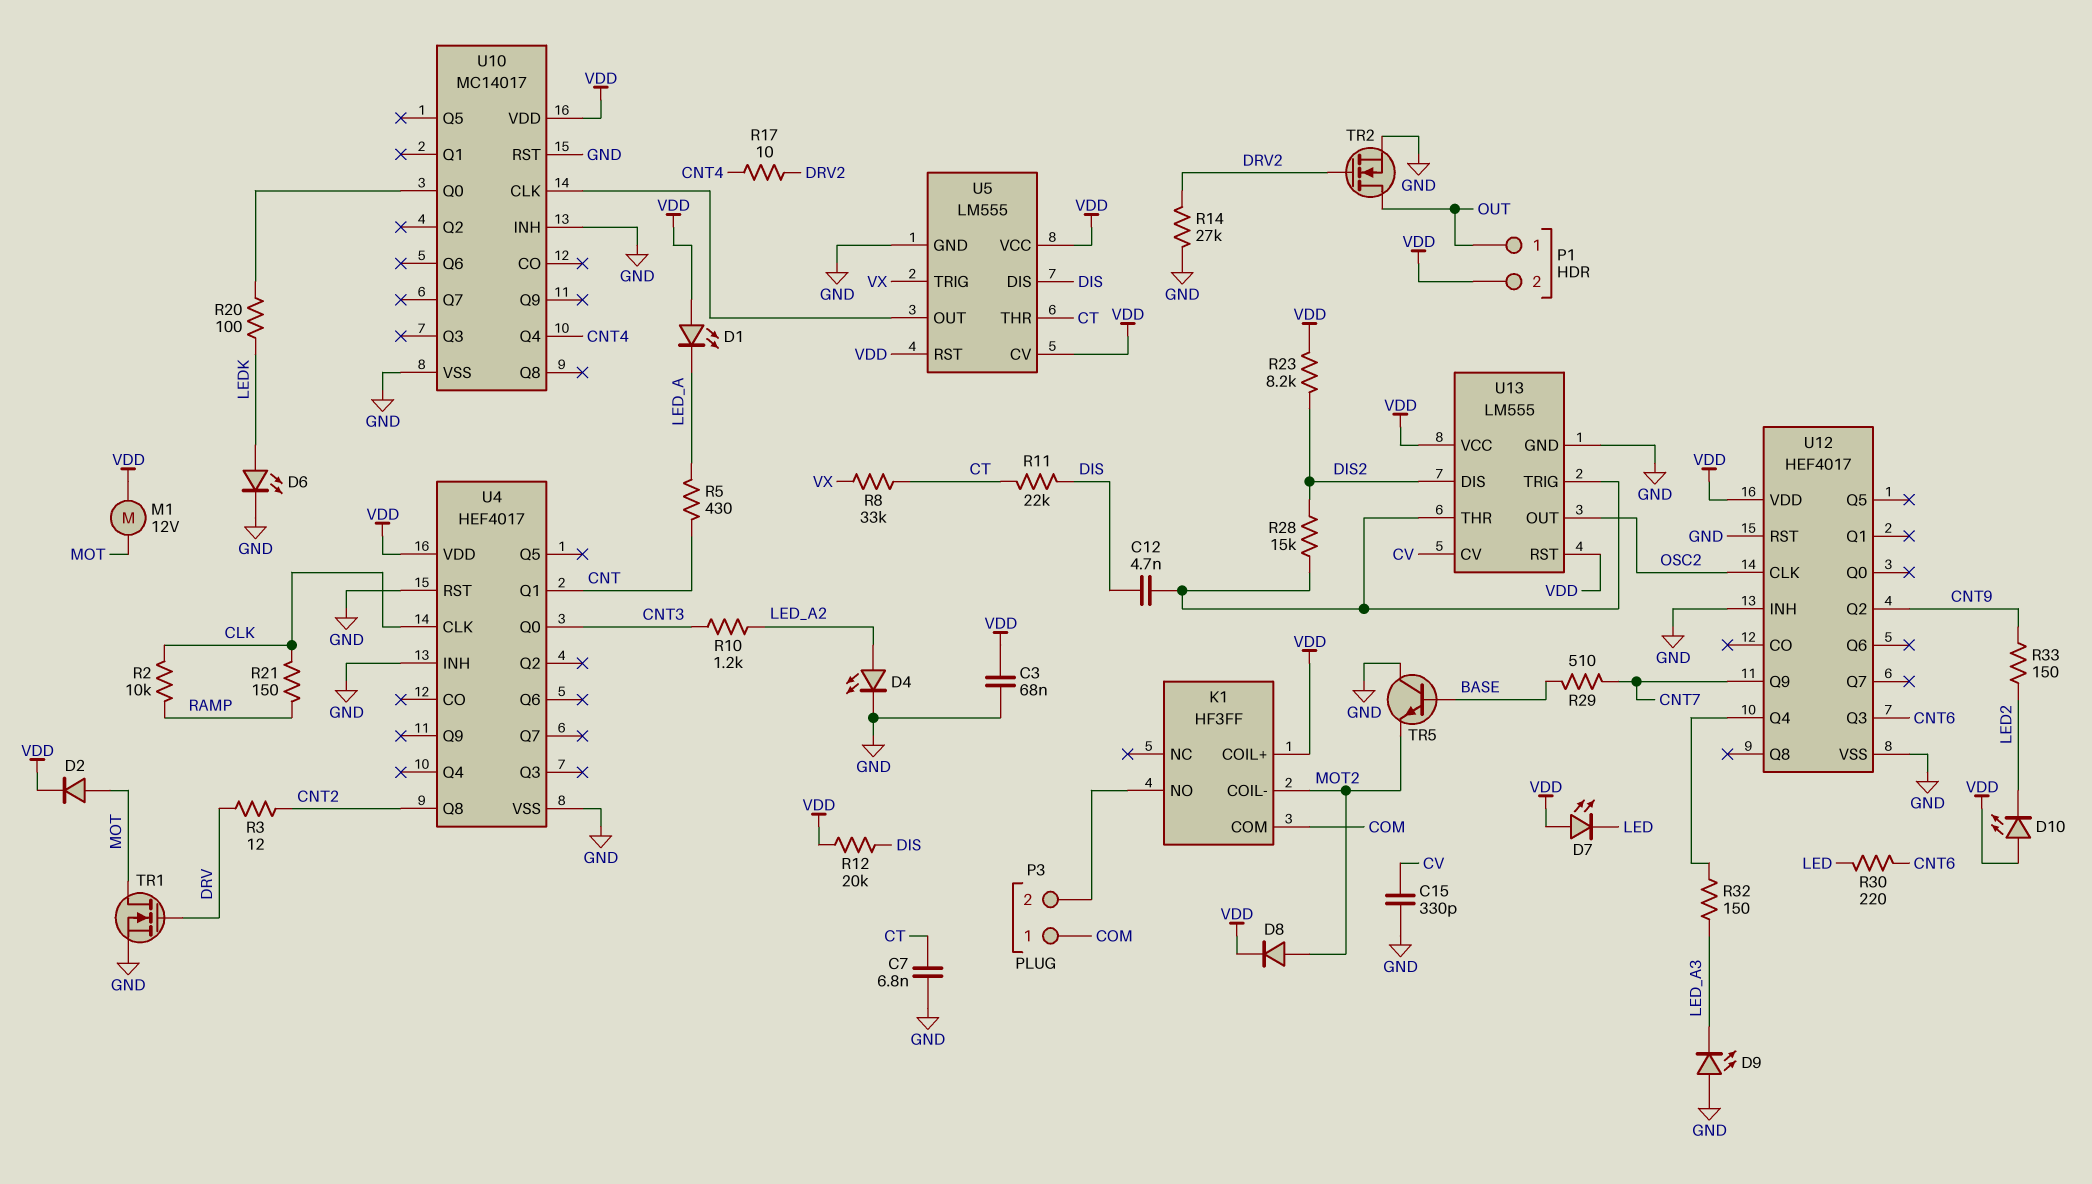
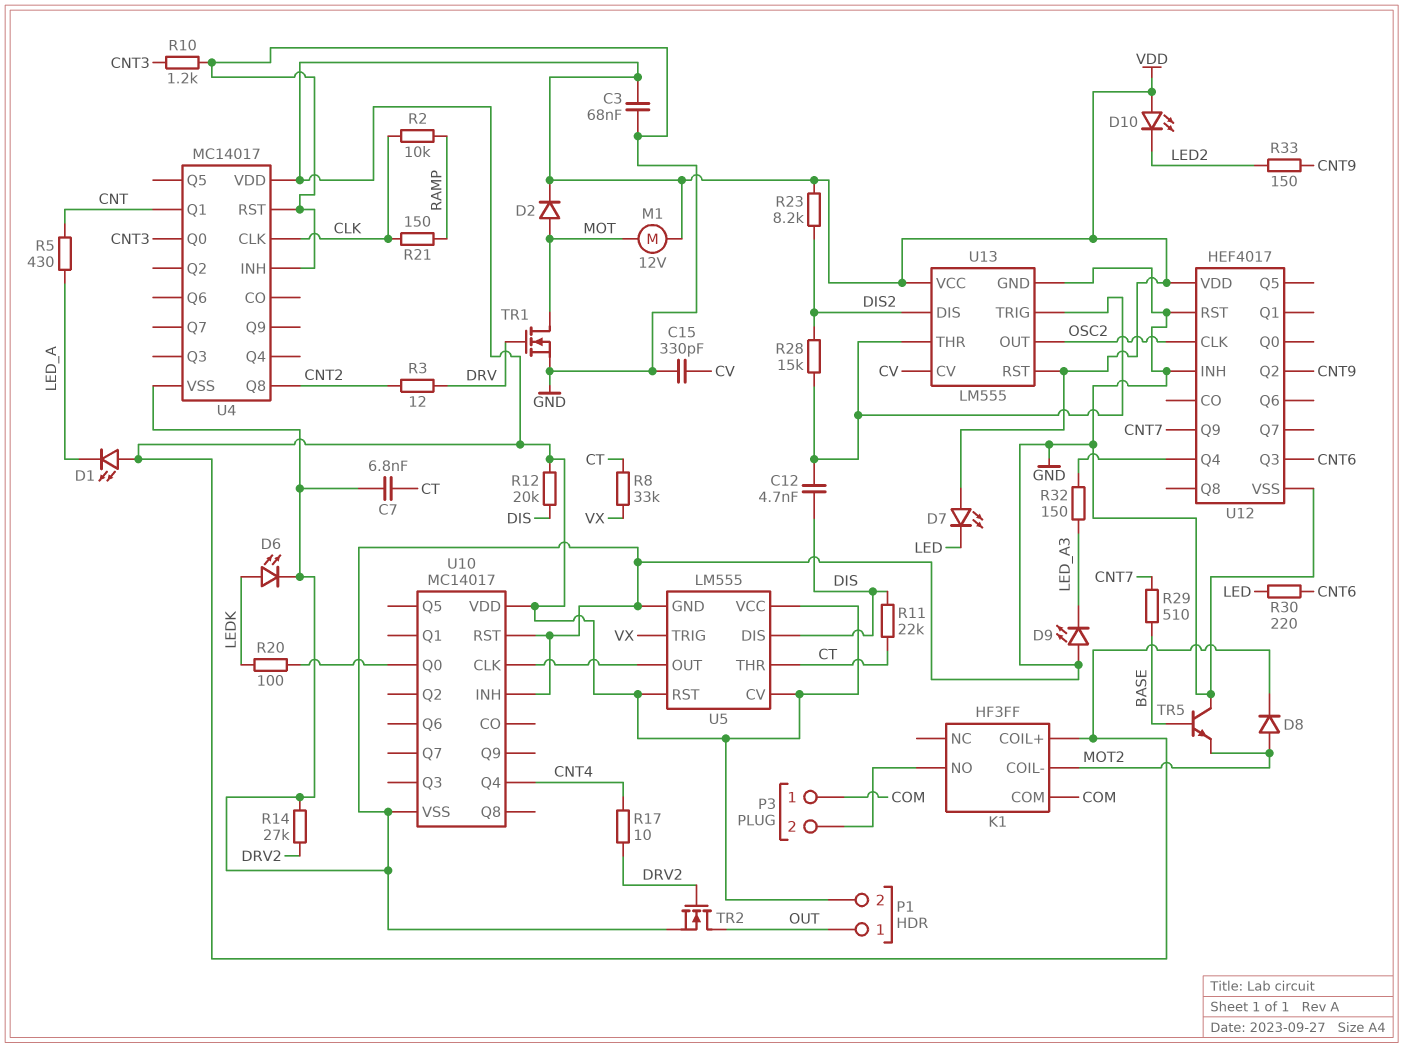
D4: LED (A LED_A2, K GND) -> none
R10: 1.2k (CNT3, LED_A2) -> 1.2k (CNT3, GND)
U4: HEF4017 -> MC14017

